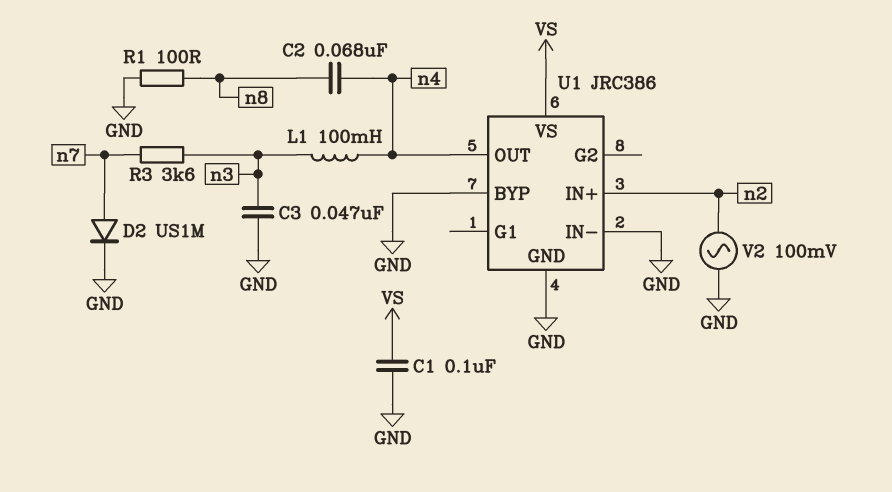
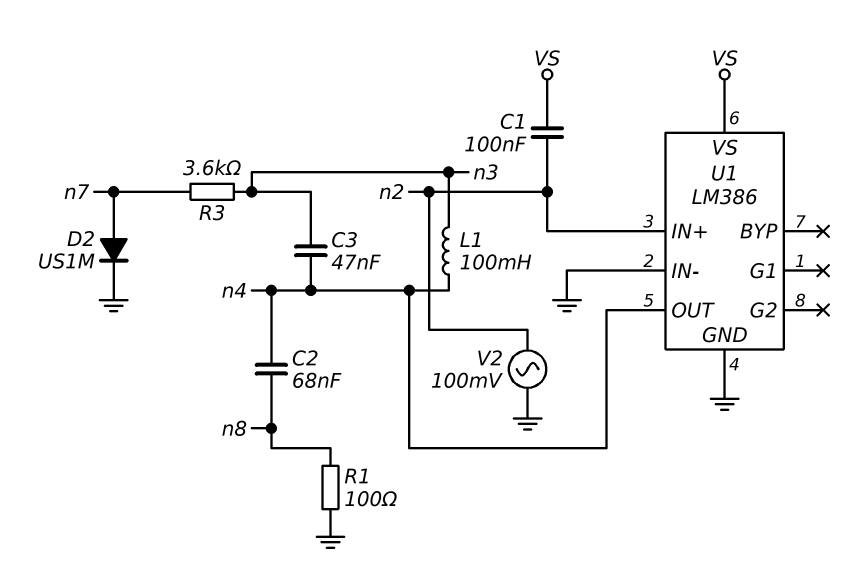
C1: 100nF (GND, VS) -> 100nF (VS, n2)
C3: 47nF (GND, n3) -> 47nF (n3, n4)
U1: JRC386 -> LM386
U1 pin BYP: GND -> none

